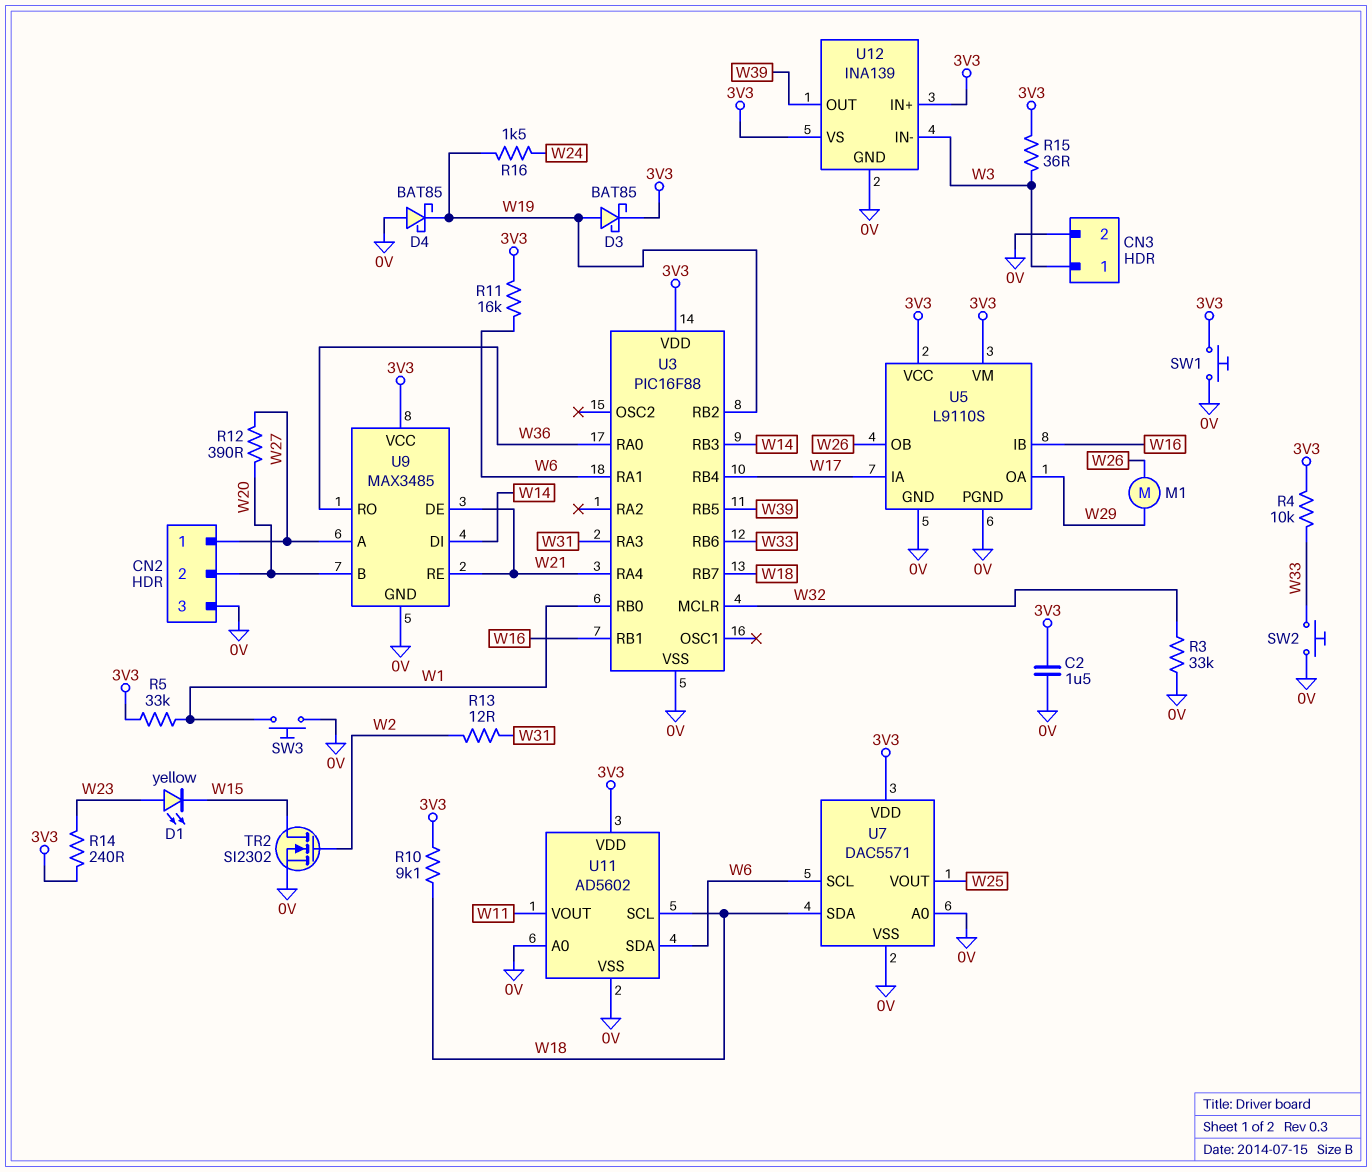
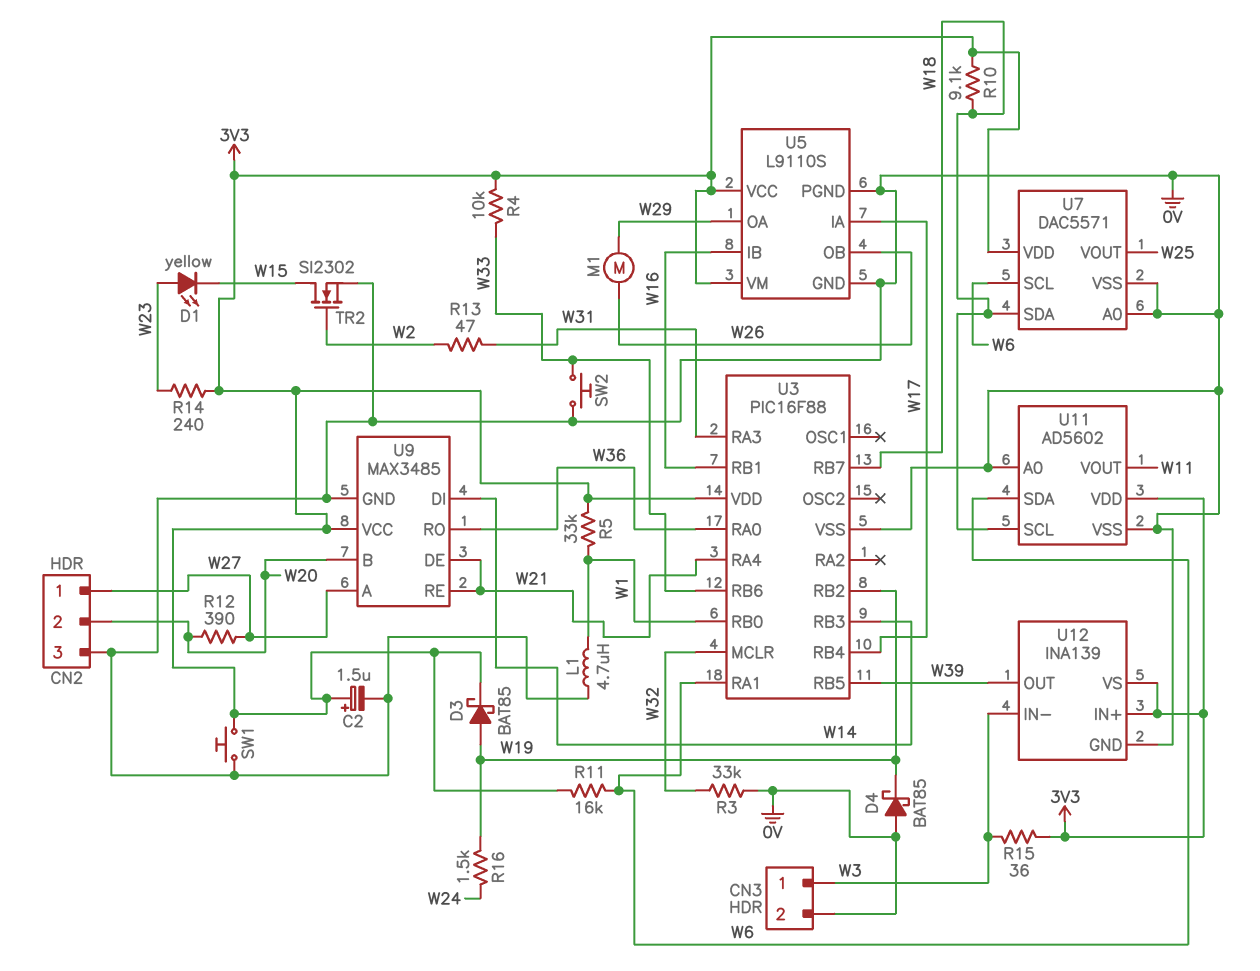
C2: 1.5uF (0V, 3V3) -> 1.5uF (plus 3V3, minus 0V)
L1: none -> 4.7uH (0V, W1)
R13: 12 (W2, W31) -> 47 (W2, W31)
SW3: button (0V, W1) -> none

